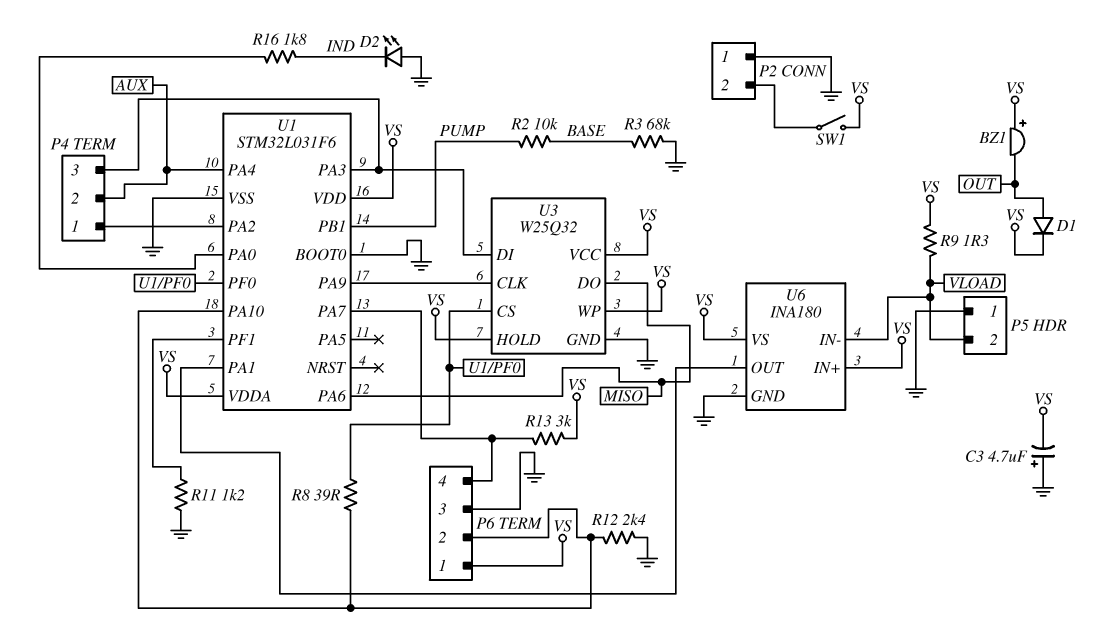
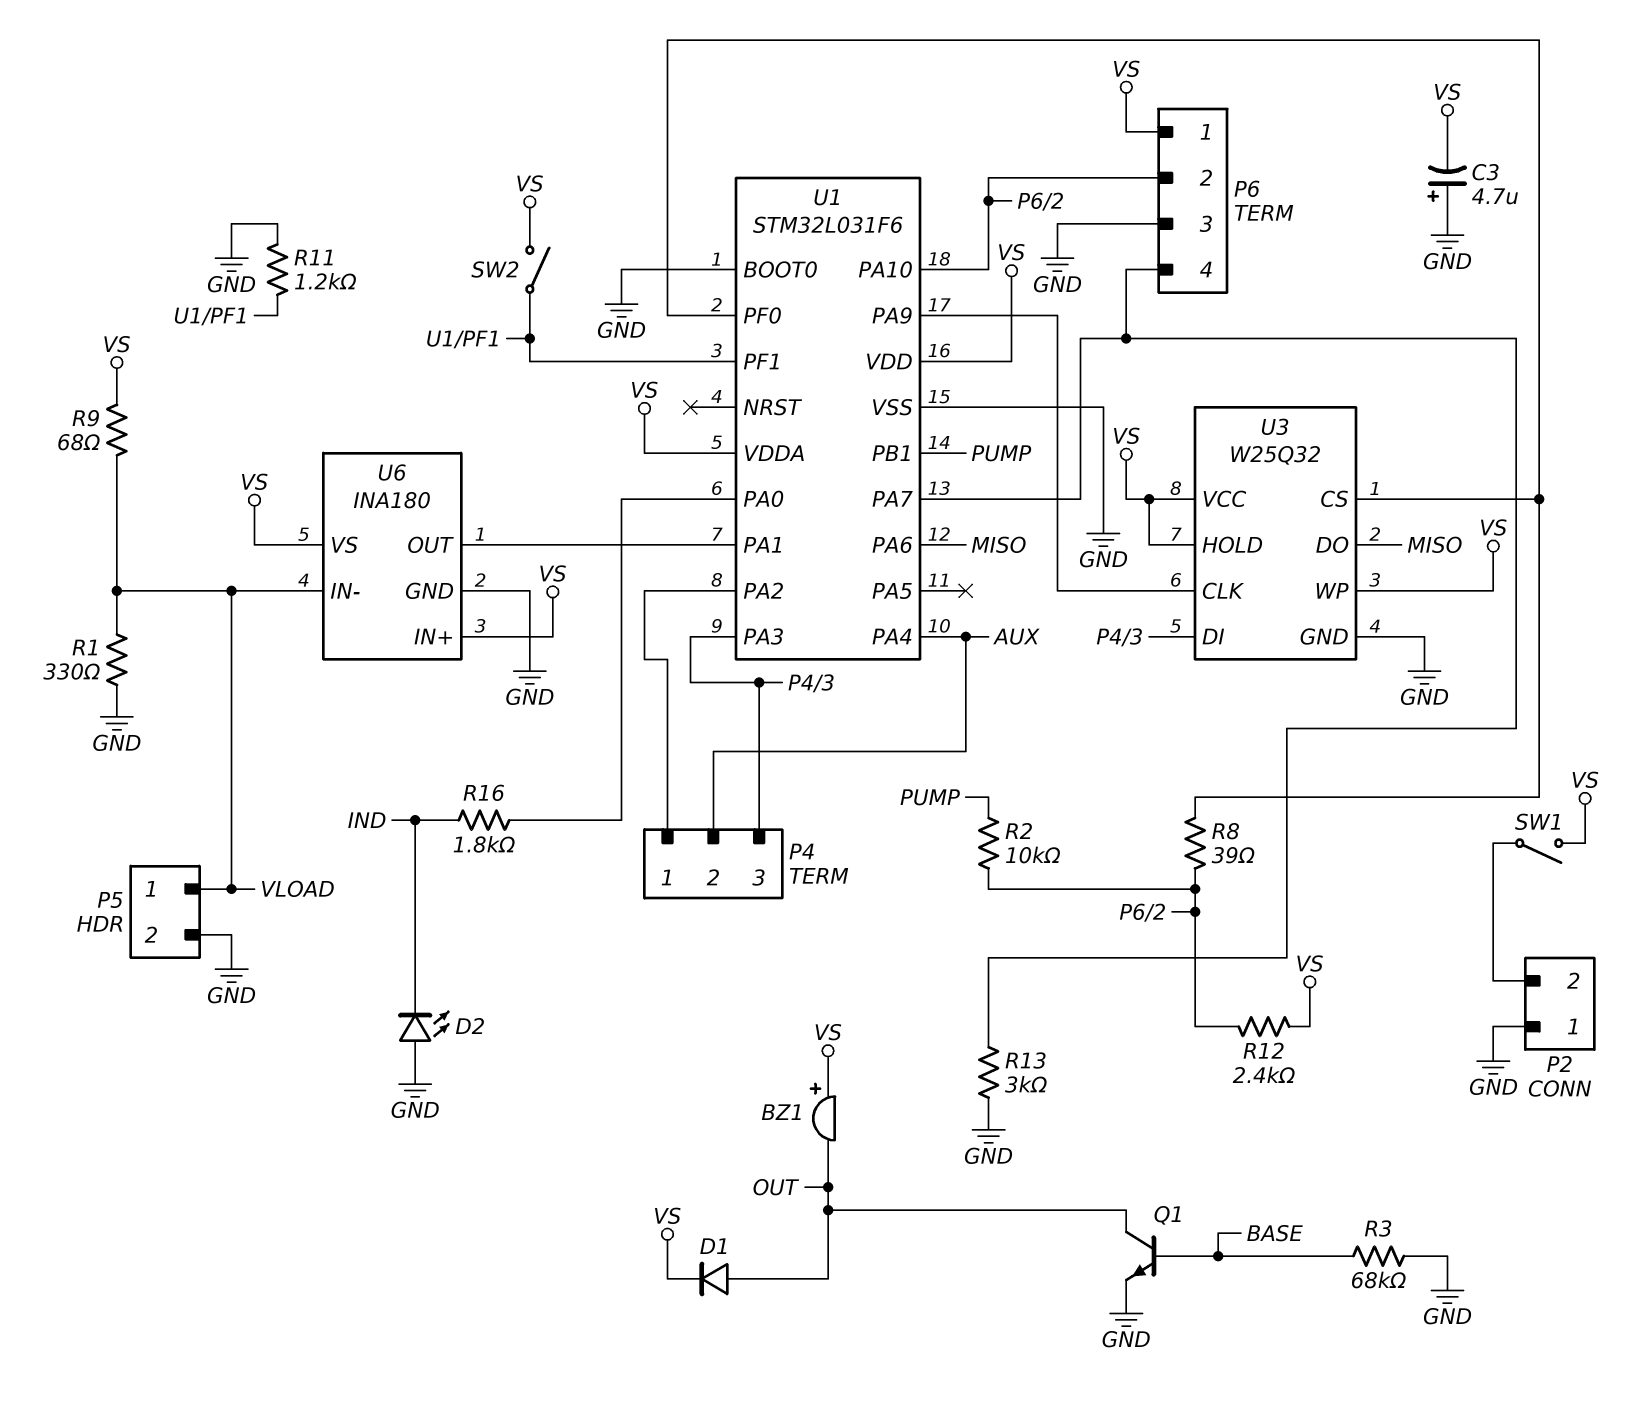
P5 pin 1: GND -> VLOAD
P5 pin 2: VLOAD -> GND
Q1: none -> NPN (B BASE, C OUT, E GND)
R1: none -> 330 (GND, VLOAD)
R2: 10k (BASE, PUMP) -> 10k (P6/2, PUMP)
R9: 1.3 (VLOAD, VS) -> 68 (VLOAD, VS)
R12: 2.4k (GND, P6/2) -> 2.4k (P6/2, VS)
R13: 3k (P6/4, VS) -> 3k (GND, P6/4)
SW2: none -> switch (U1/PF1, VS)

